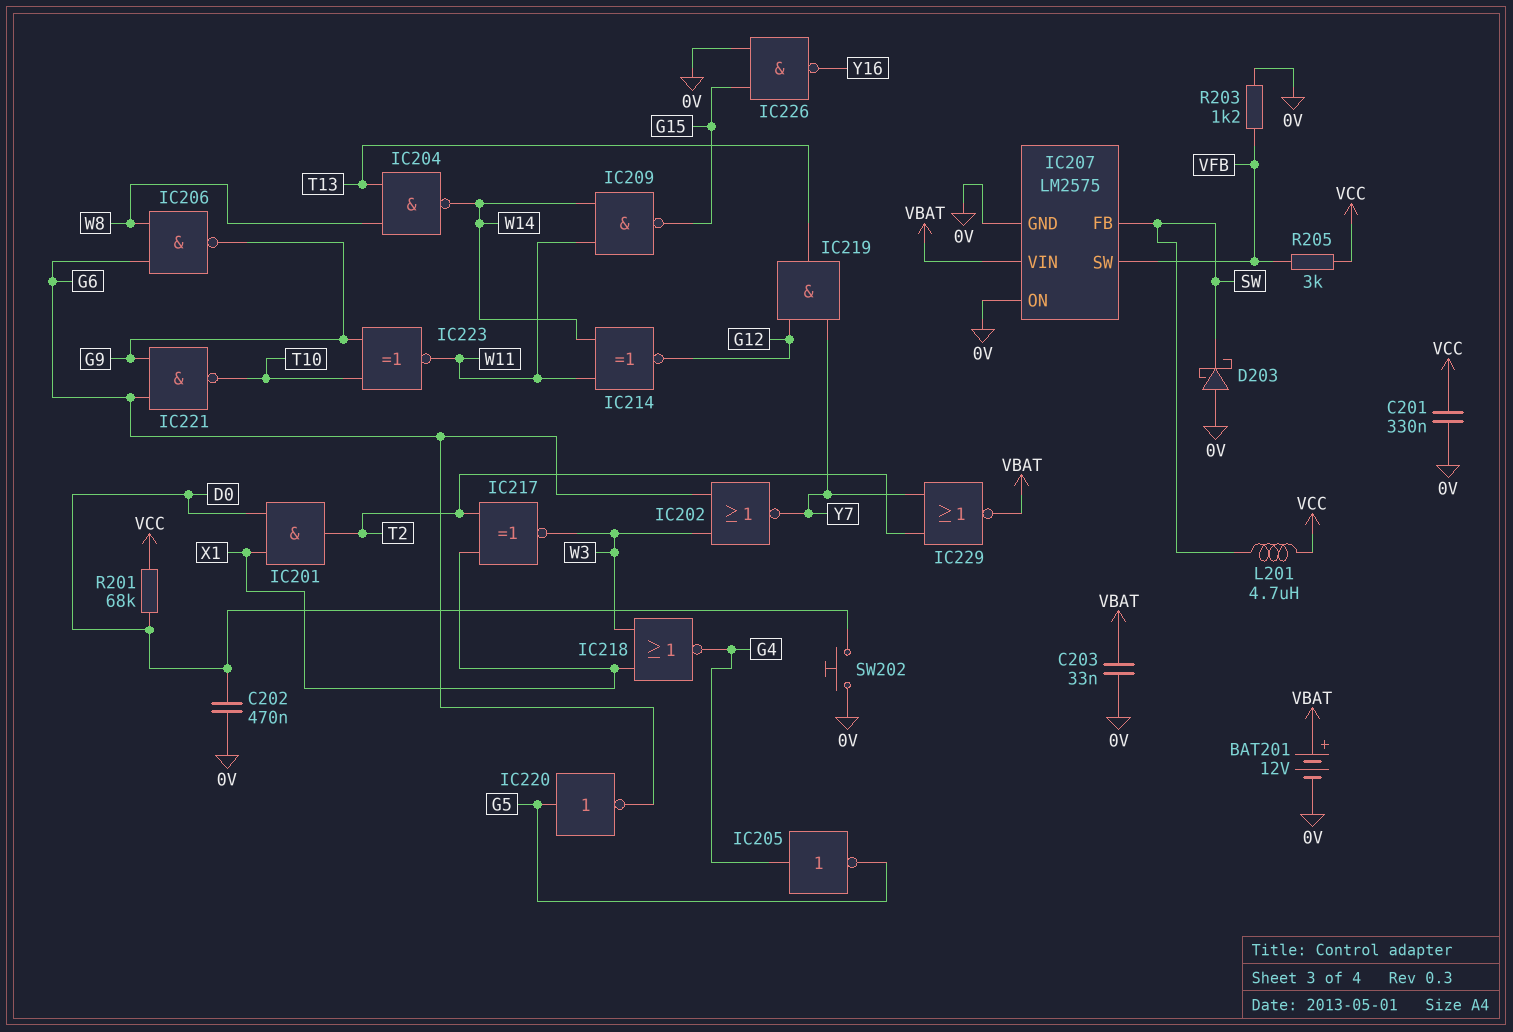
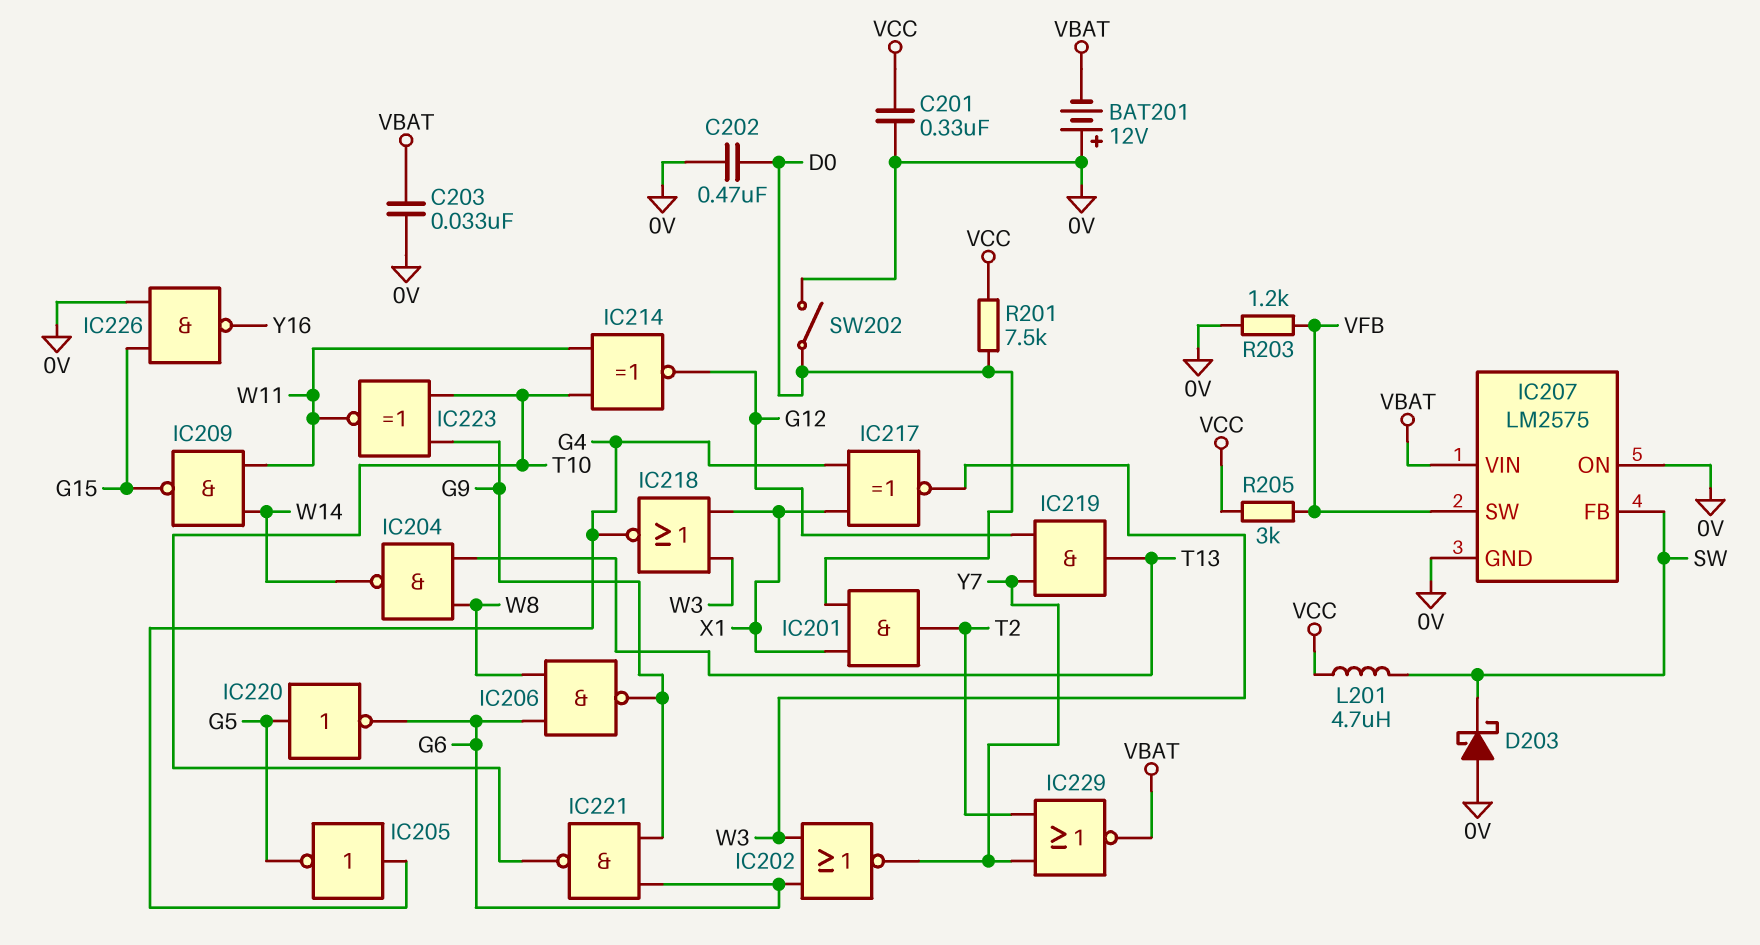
BAT201: 12V (plus VBAT, minus 0V) -> 12V (plus 0V, minus VBAT)
IC214: XNOR (in W11, in W14, out G12) -> XNOR (in T10, in W11, out G12)
IC217: XNOR (in T2, in X1, out W3) -> XNOR (in G4, in X1, out W3)
R201: 68k (D0, VCC) -> 7.5k (D0, VCC)
SW202: button (0V, D0) -> switch (0V, D0)

